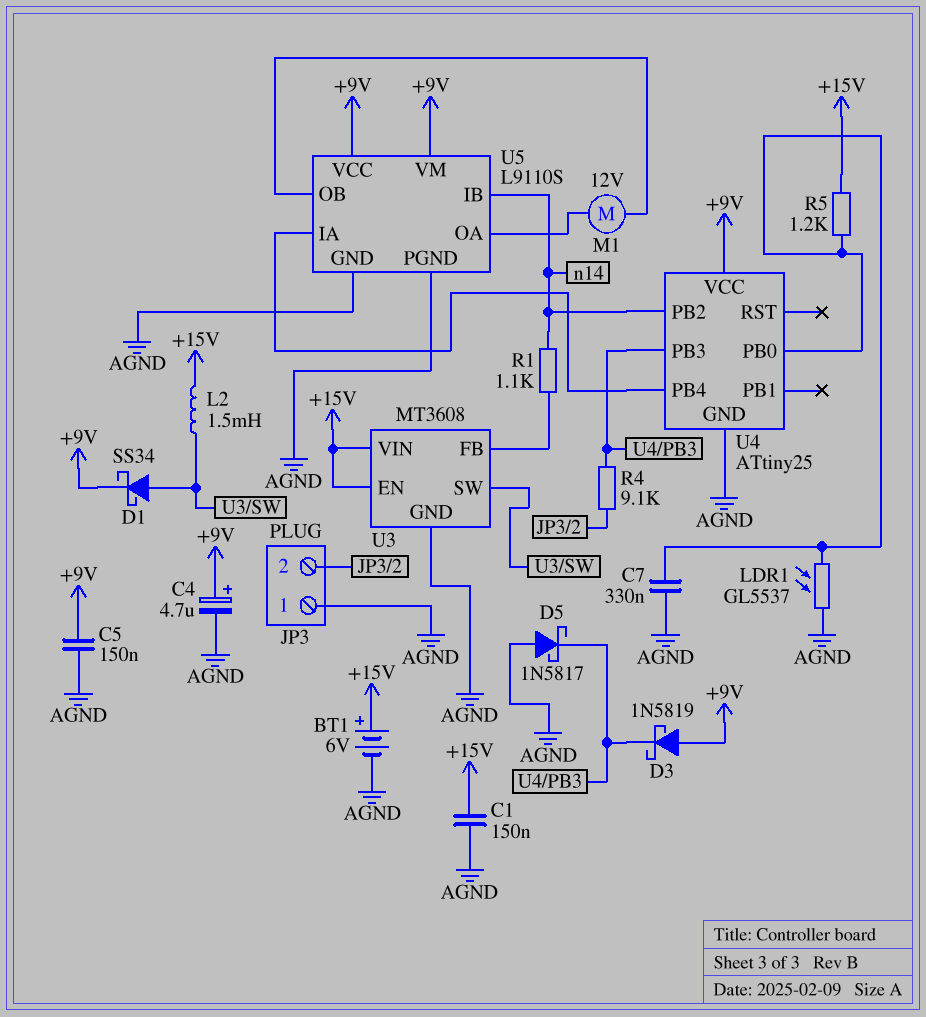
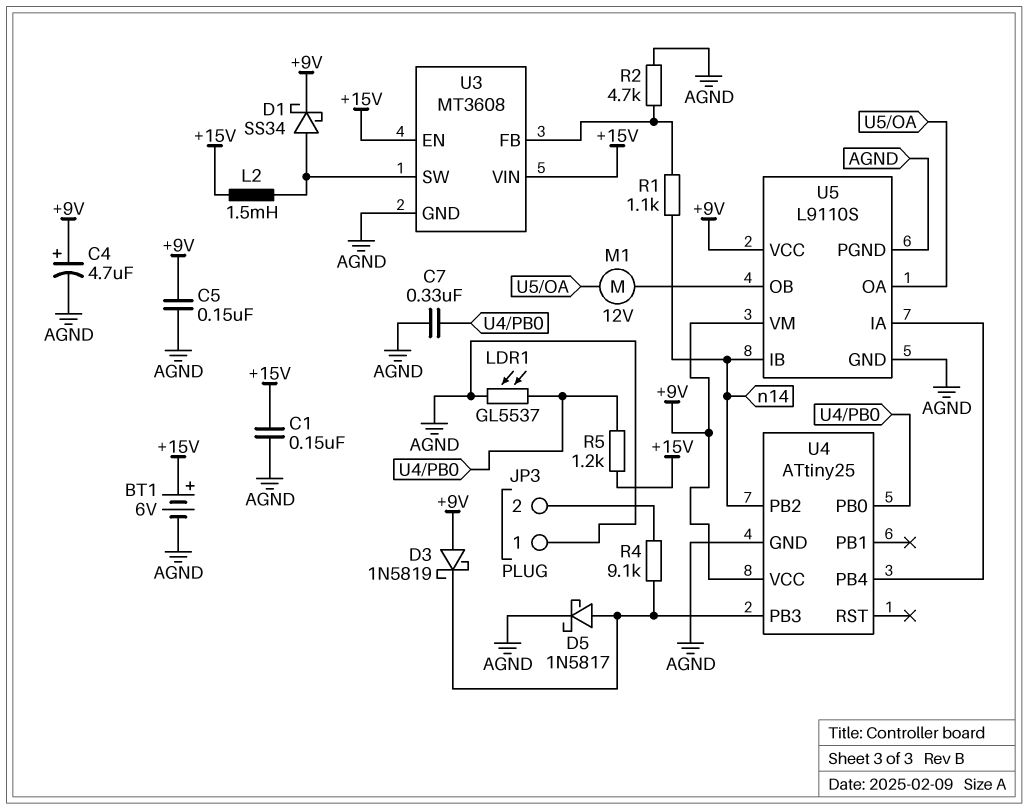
D5: schottky 1N5817 (A AGND, K U4/PB3) -> schottky 1N5817 (A U4/PB3, K AGND)
R2: none -> 4.7k (AGND, U3/FB)

